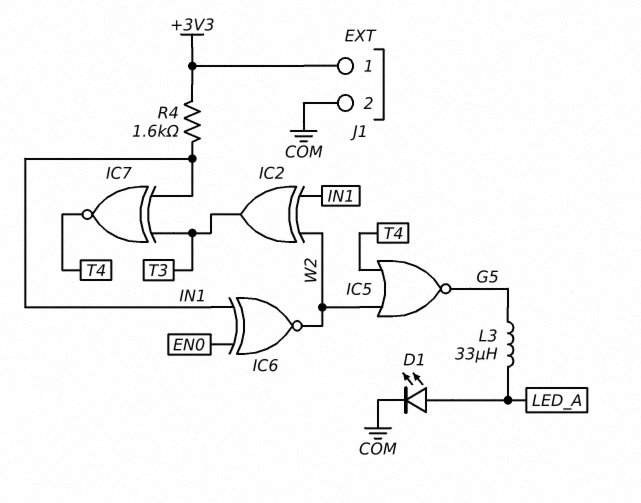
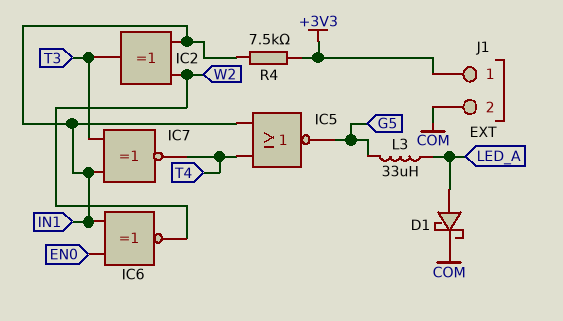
D1: LED (A LED_A, K COM) -> schottky (A LED_A, K COM)
IC5: NOR (in T4, in W2, out G5) -> NOR (in IN1, in T4, out G5)
R4: 1.6k (+3V3, IN1) -> 7.5k (+3V3, IN1)

